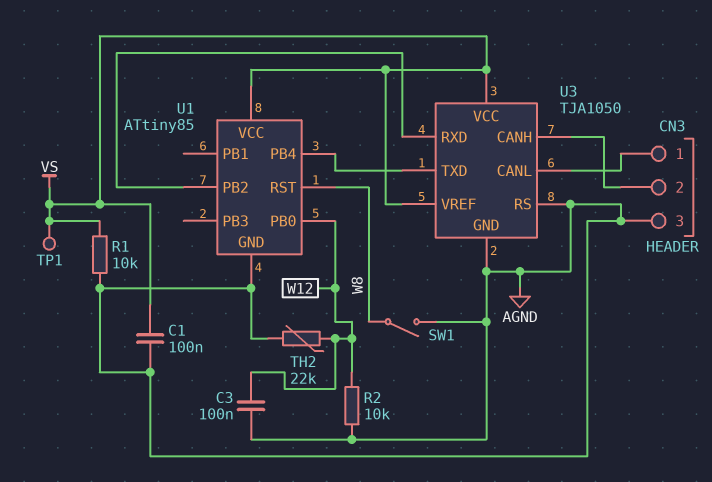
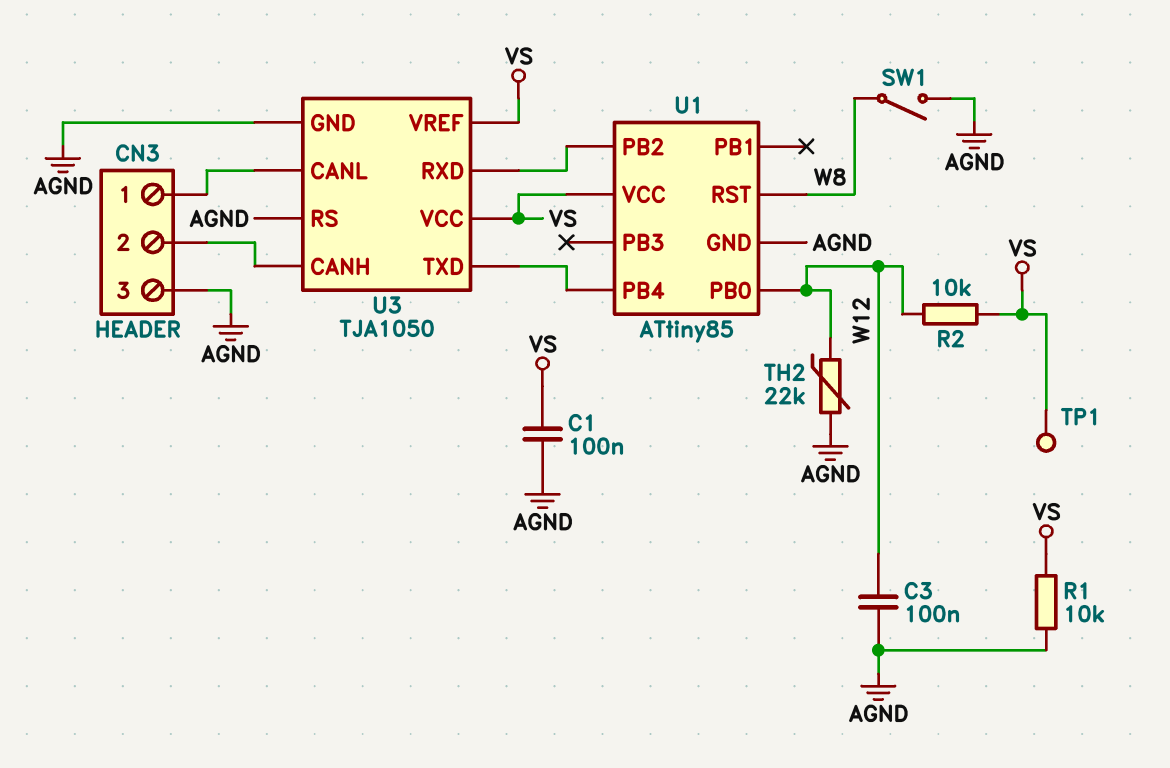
R2: 10k (AGND, W12) -> 10k (VS, W12)

